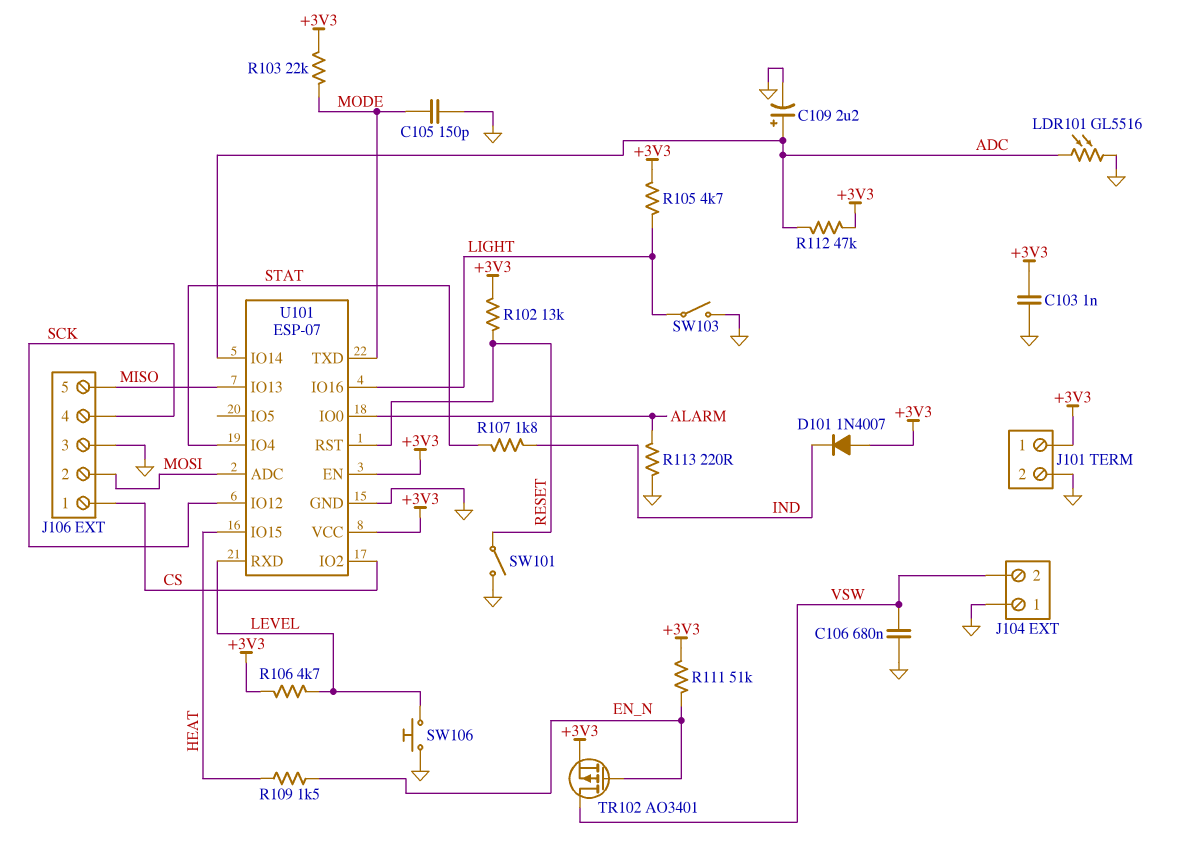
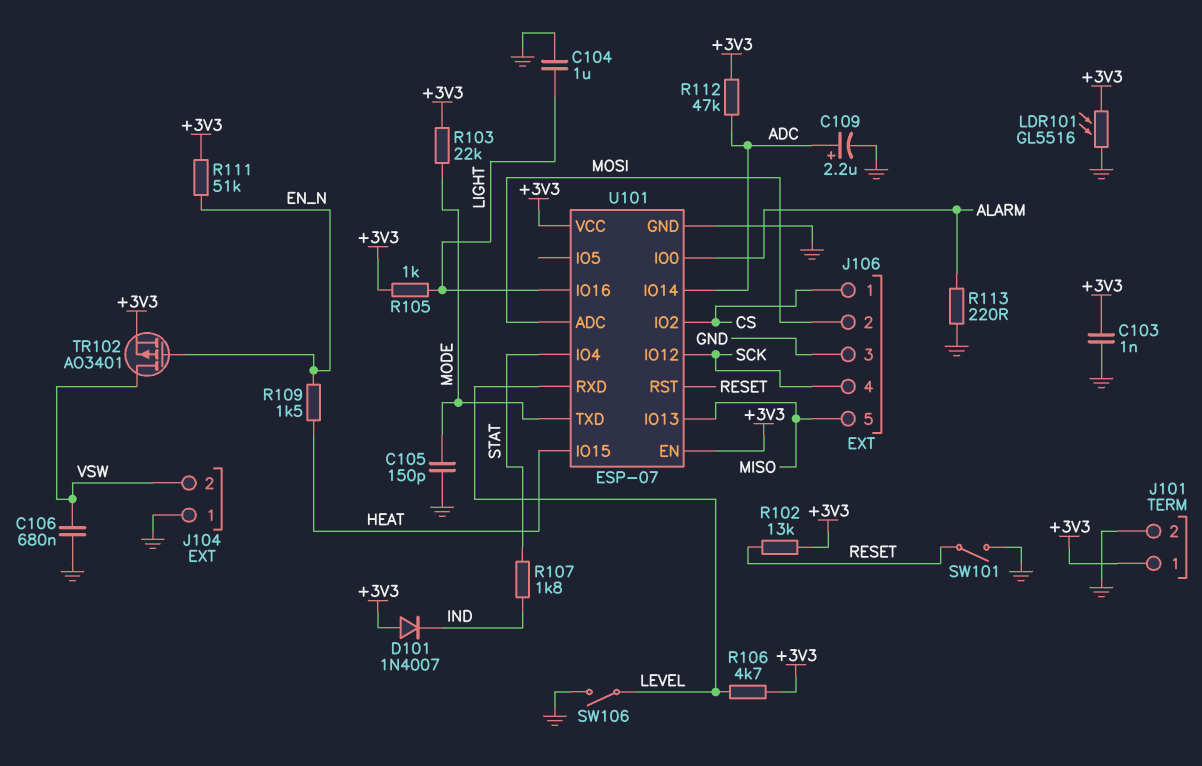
C104: none -> 1uF (GND, LIGHT)
LDR101: GL5516 (ADC, GND) -> GL5516 (+3V3, GND)
R105: 4.7k (+3V3, LIGHT) -> 1k (+3V3, LIGHT)
SW103: switch (GND, LIGHT) -> none
SW106: button (GND, LEVEL) -> switch (GND, LEVEL)

